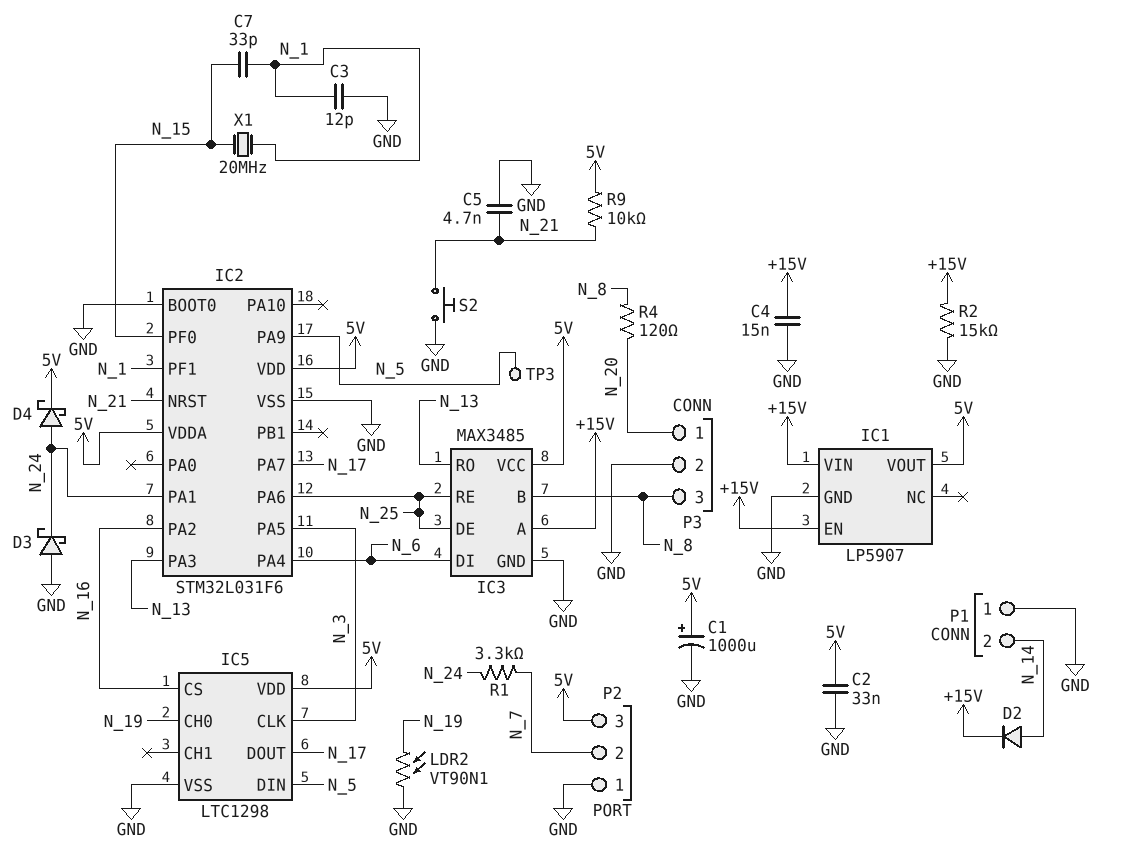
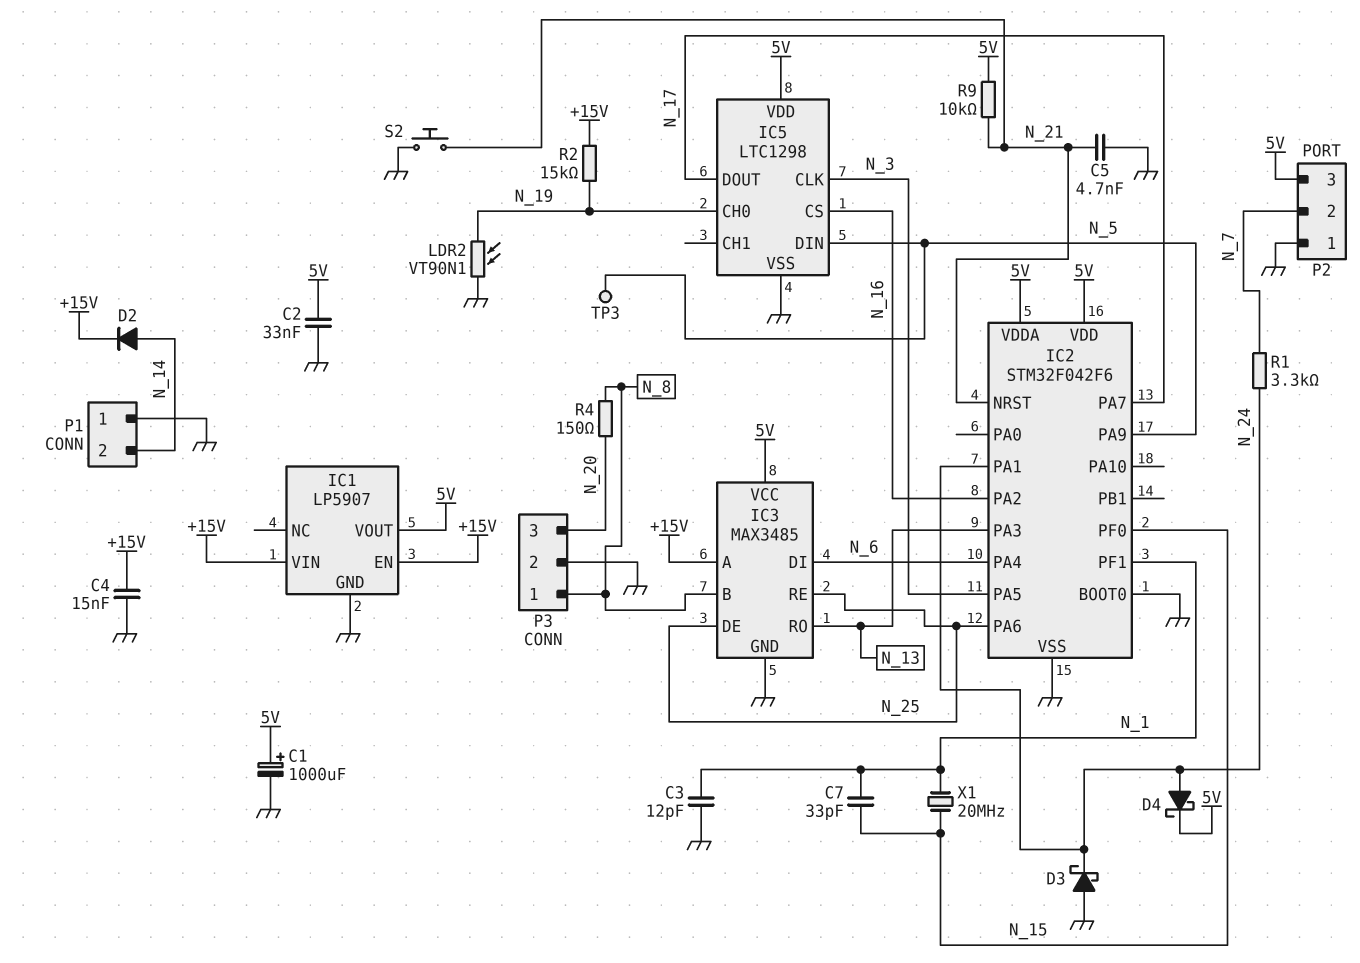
IC2: STM32L031F6 -> STM32F042F6
P3 pin 1: N_20 -> N_8
P3 pin 3: N_8 -> N_20
R2: 15k (+15V, GND) -> 15k (+15V, N_19)
R4: 120 (N_8, N_20) -> 150 (N_8, N_20)

